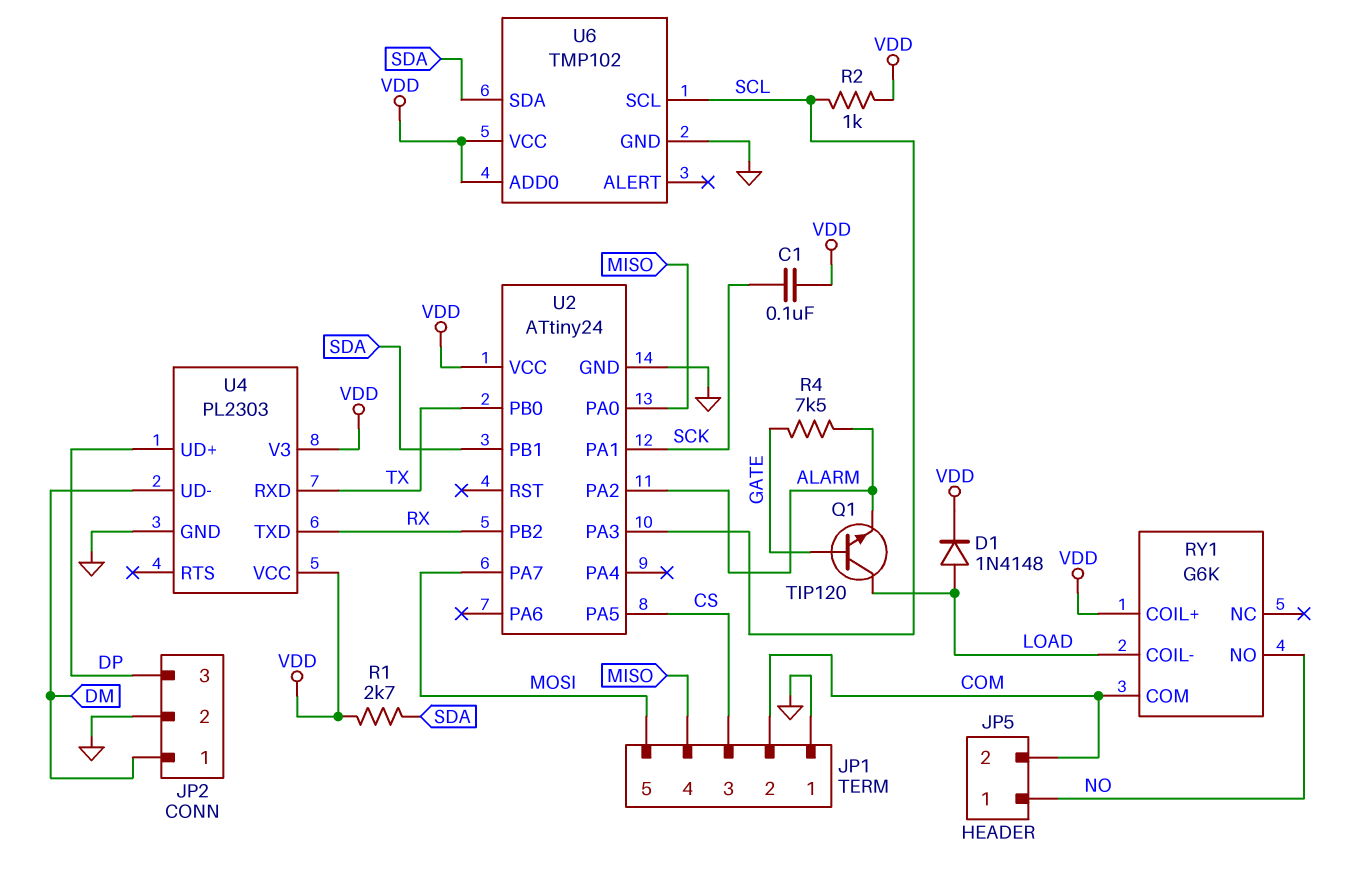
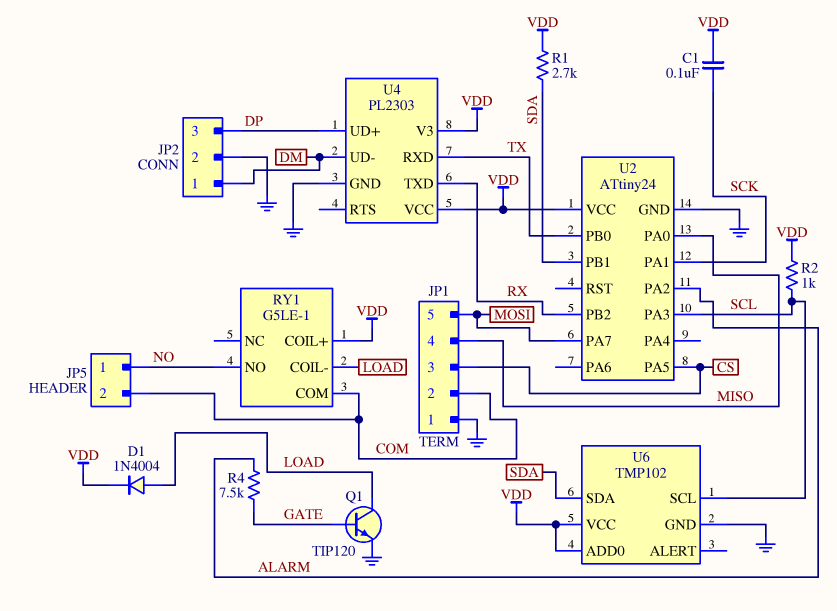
D1: diode 1N4148 (A LOAD, K VDD) -> diode 1N4004 (A LOAD, K VDD)
Q1: NPN TIP120 (B GATE, C LOAD, E ALARM) -> NPN TIP120 (B GATE, C LOAD, E GND)
RY1: G6K -> G5LE-1

